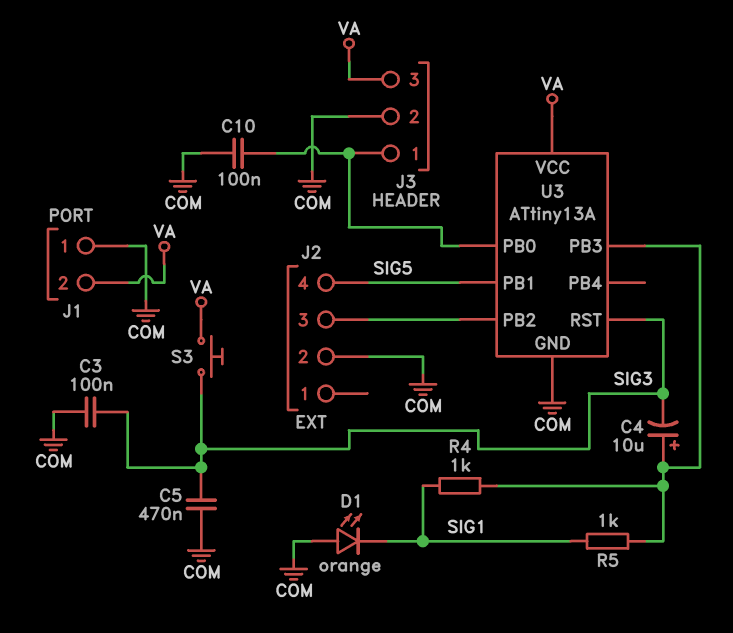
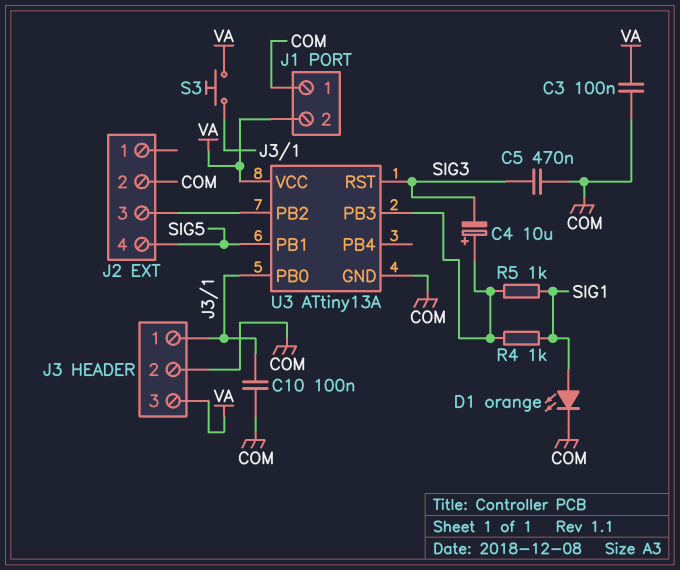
C3: 100nF (COM, SIG3) -> 100nF (COM, VA)
D1: LED orange (A COM, K SIG1) -> LED orange (A SIG1, K COM)
S3: button (SIG3, VA) -> button (J3/1, VA)

